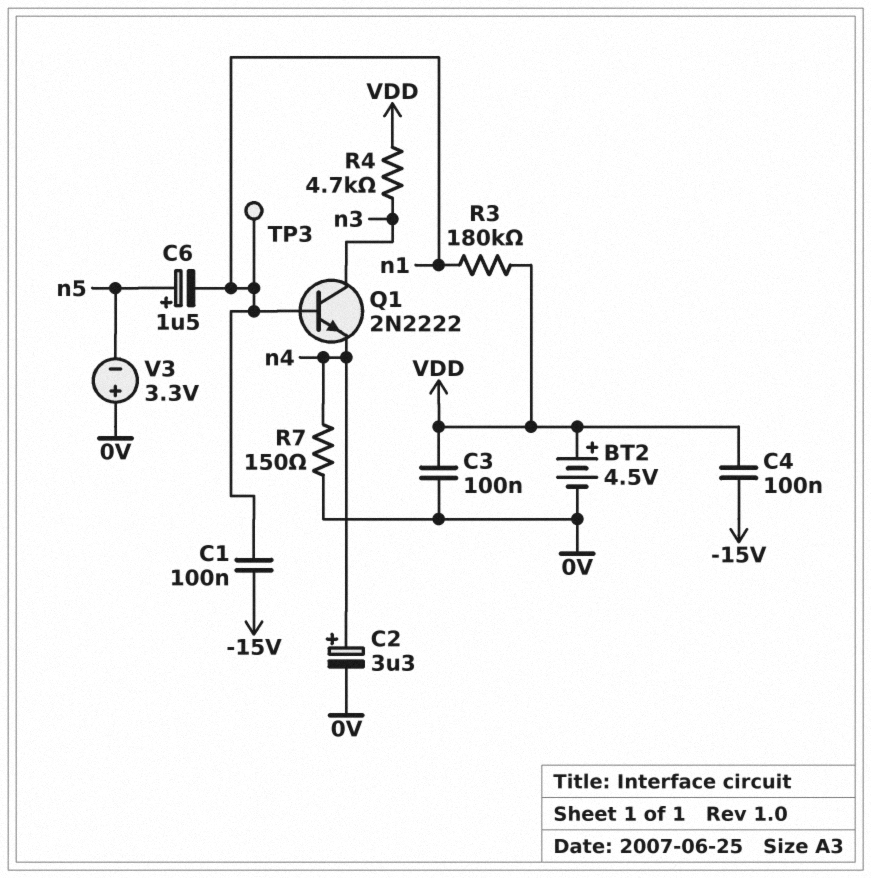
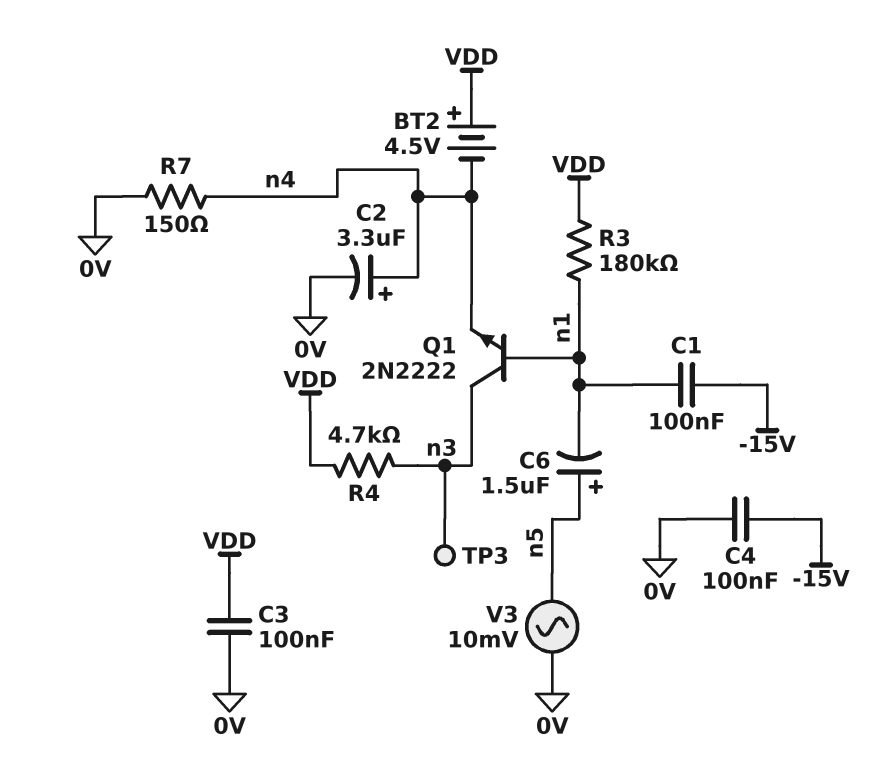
BT2: 4.5V (plus VDD, minus 0V) -> 4.5V (plus VDD, minus n4)
C4: 100nF (-15V, VDD) -> 100nF (-15V, 0V)
TP3: test point (n1) -> test point (n3)
V3: 3.3V (plus 0V, minus n5) -> AC 10mV (0V, n5)

